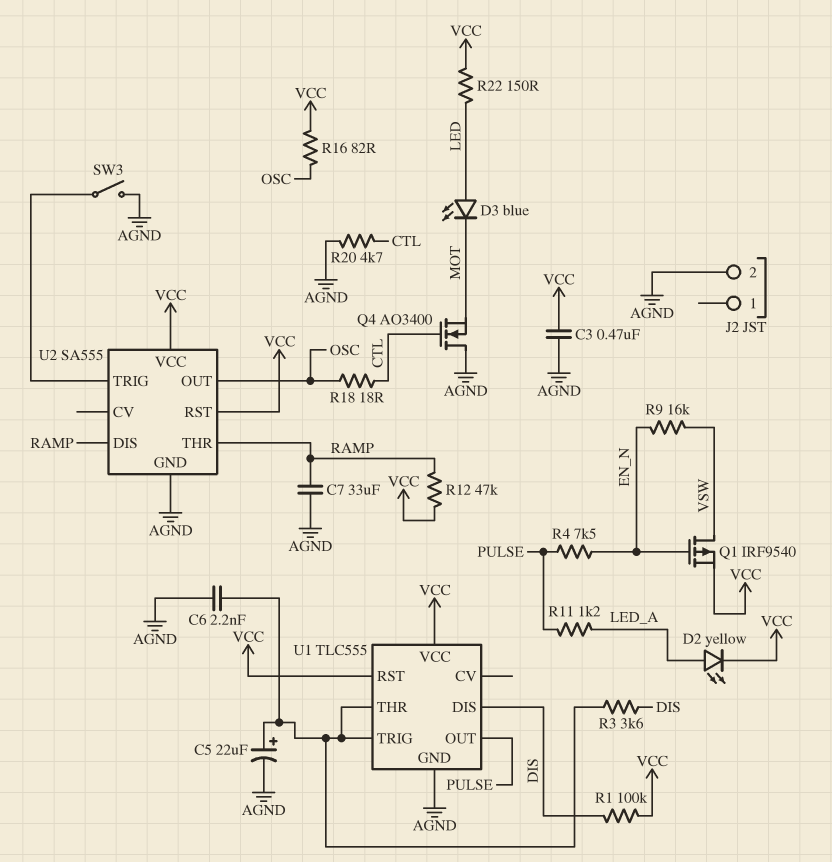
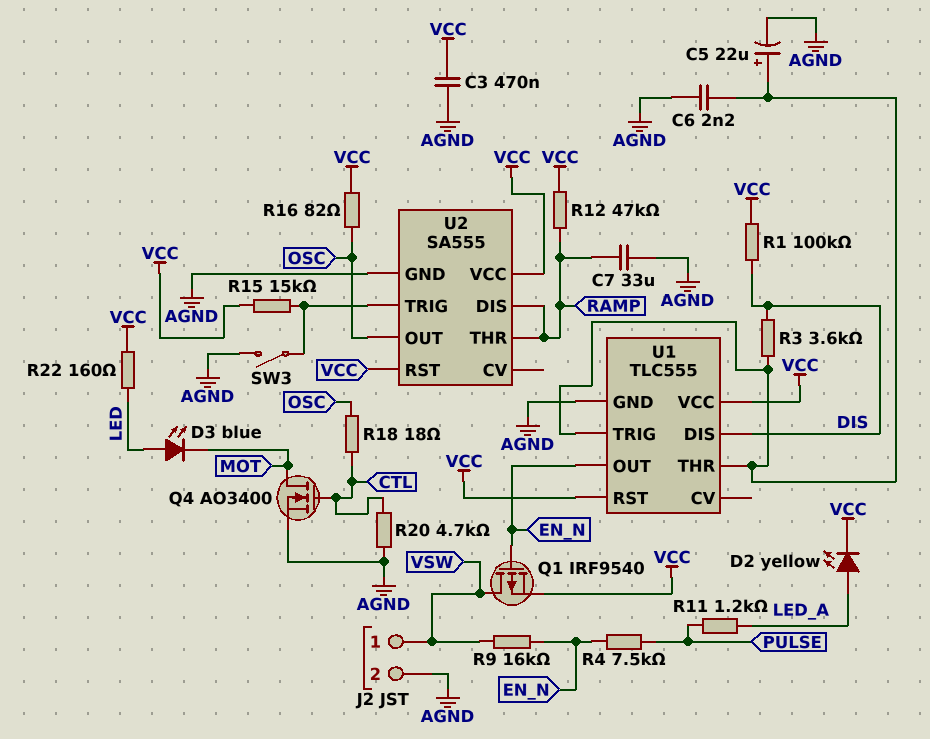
J2 pin 1: none -> VSW
Q4: NMOS AO3400 (G CTL, D AGND, S MOT) -> NMOS AO3400 (G CTL, D MOT, S AGND)
R15: none -> 15k (U2/TRIG, VCC)
R22: 150 (LED, VCC) -> 160 (LED, VCC)
U1 pin OUT: PULSE -> EN_N

